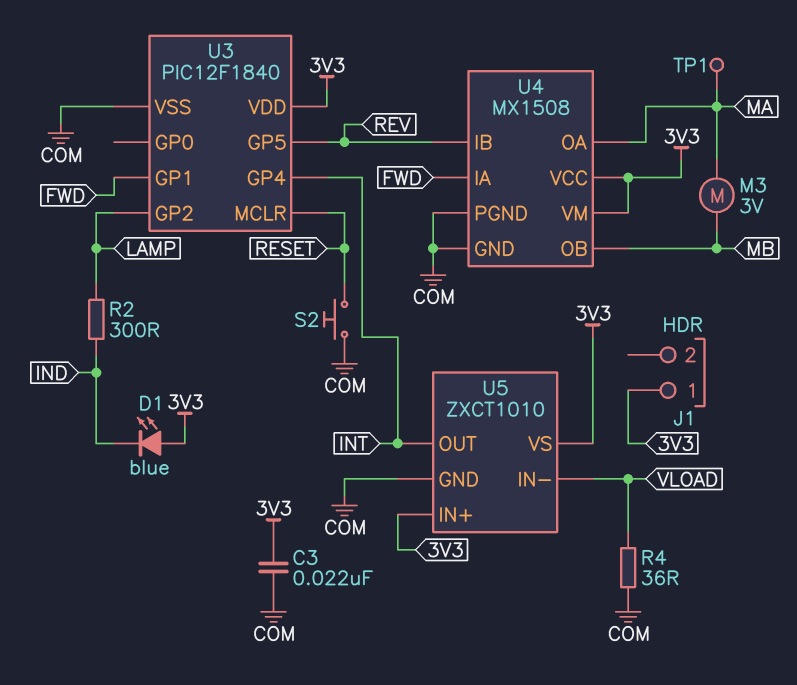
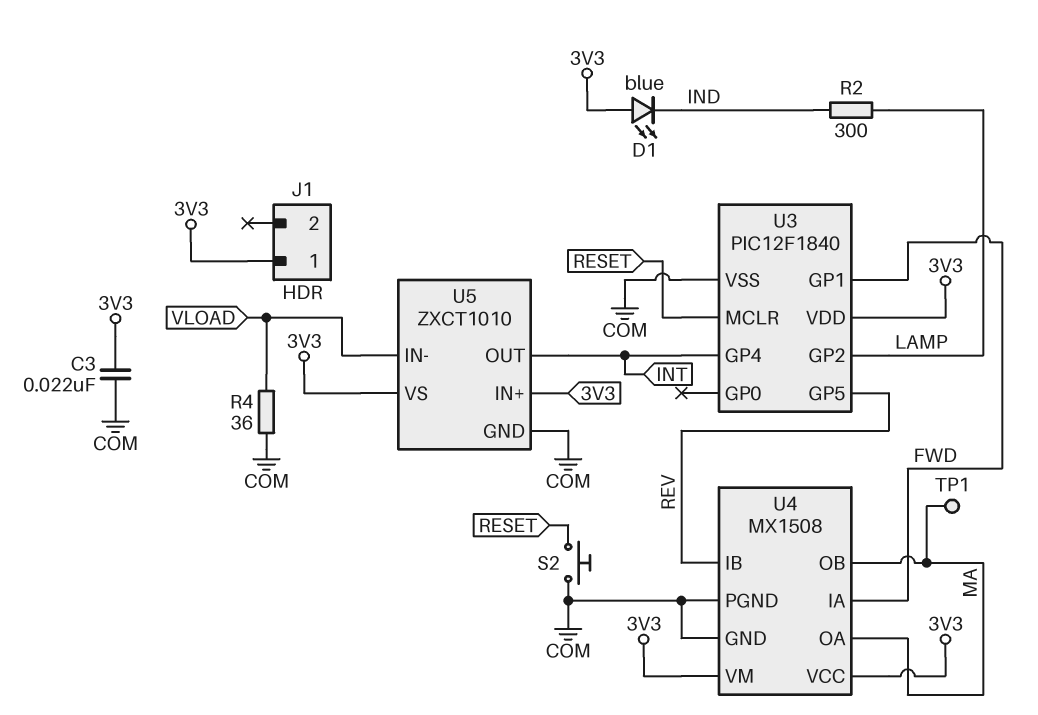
M3: motor 3V (MA, MB) -> none
U4 pin OB: MB -> MA

